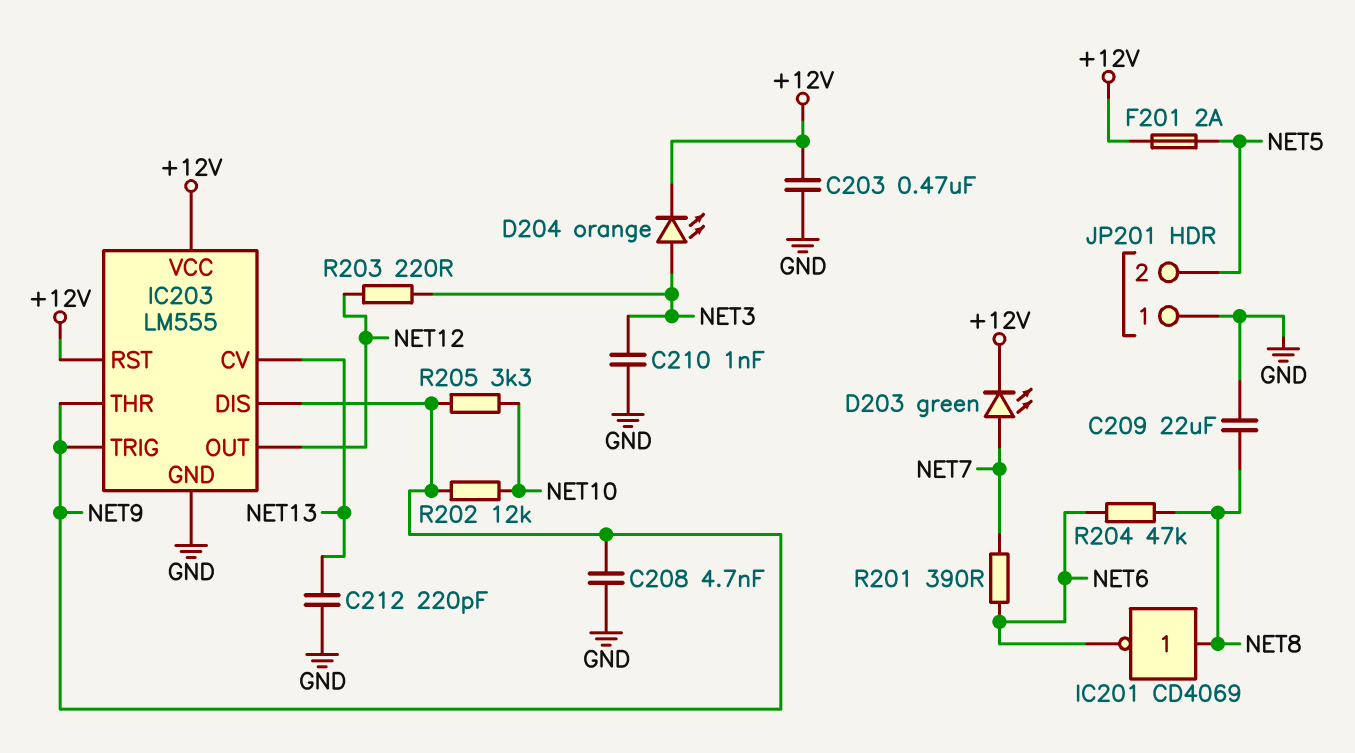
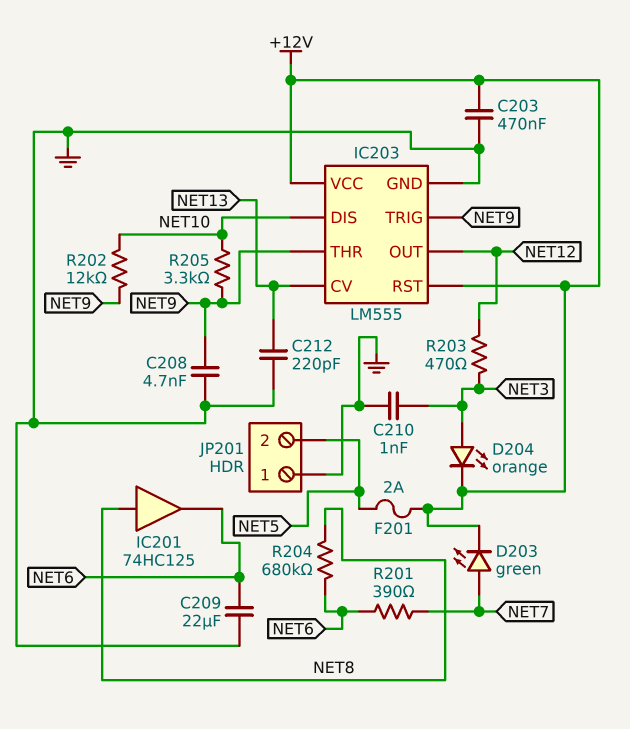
C209: 22uF (GND, NET8) -> 22uF (GND, NET6)
IC201: NOT CD4069 (in NET8, out NET6) -> buffer 74HC125 (in NET8, out NET6)
IC203 pin DIS: NET9 -> NET10
R203: 220 (NET3, NET12) -> 470 (NET3, NET12)
R204: 47k (NET6, NET8) -> 680k (NET6, NET8)

